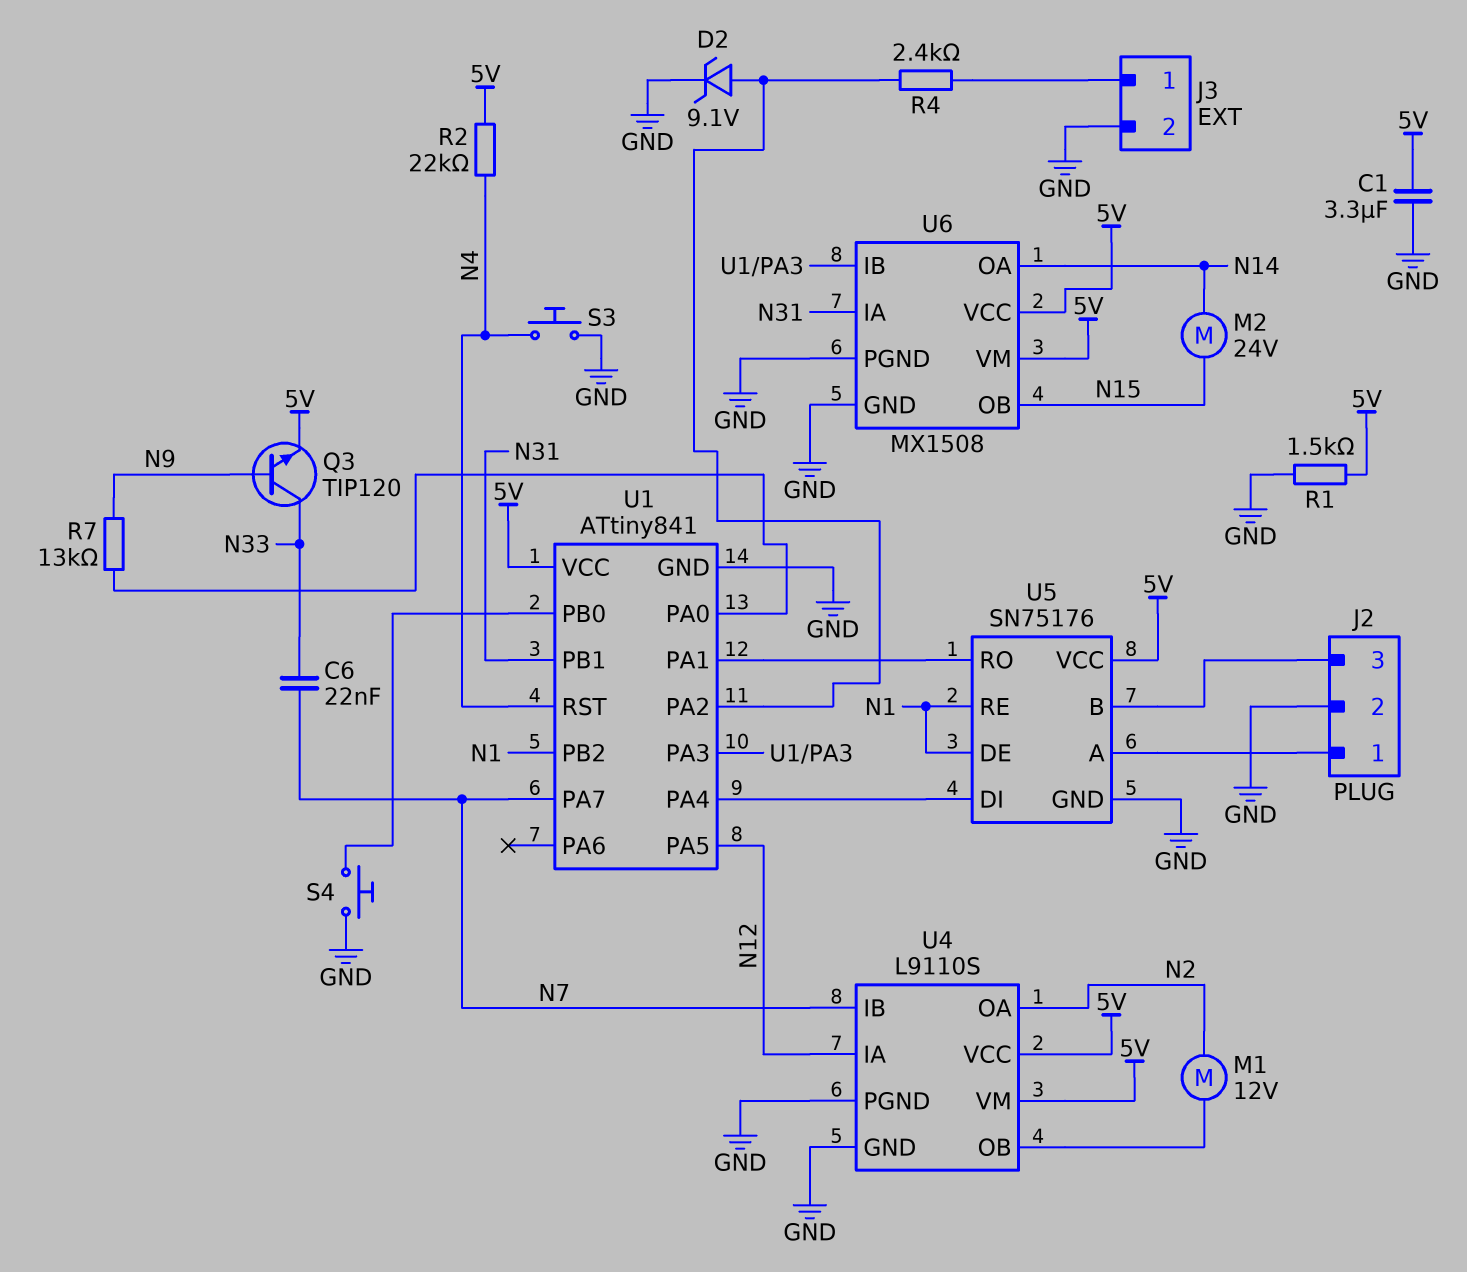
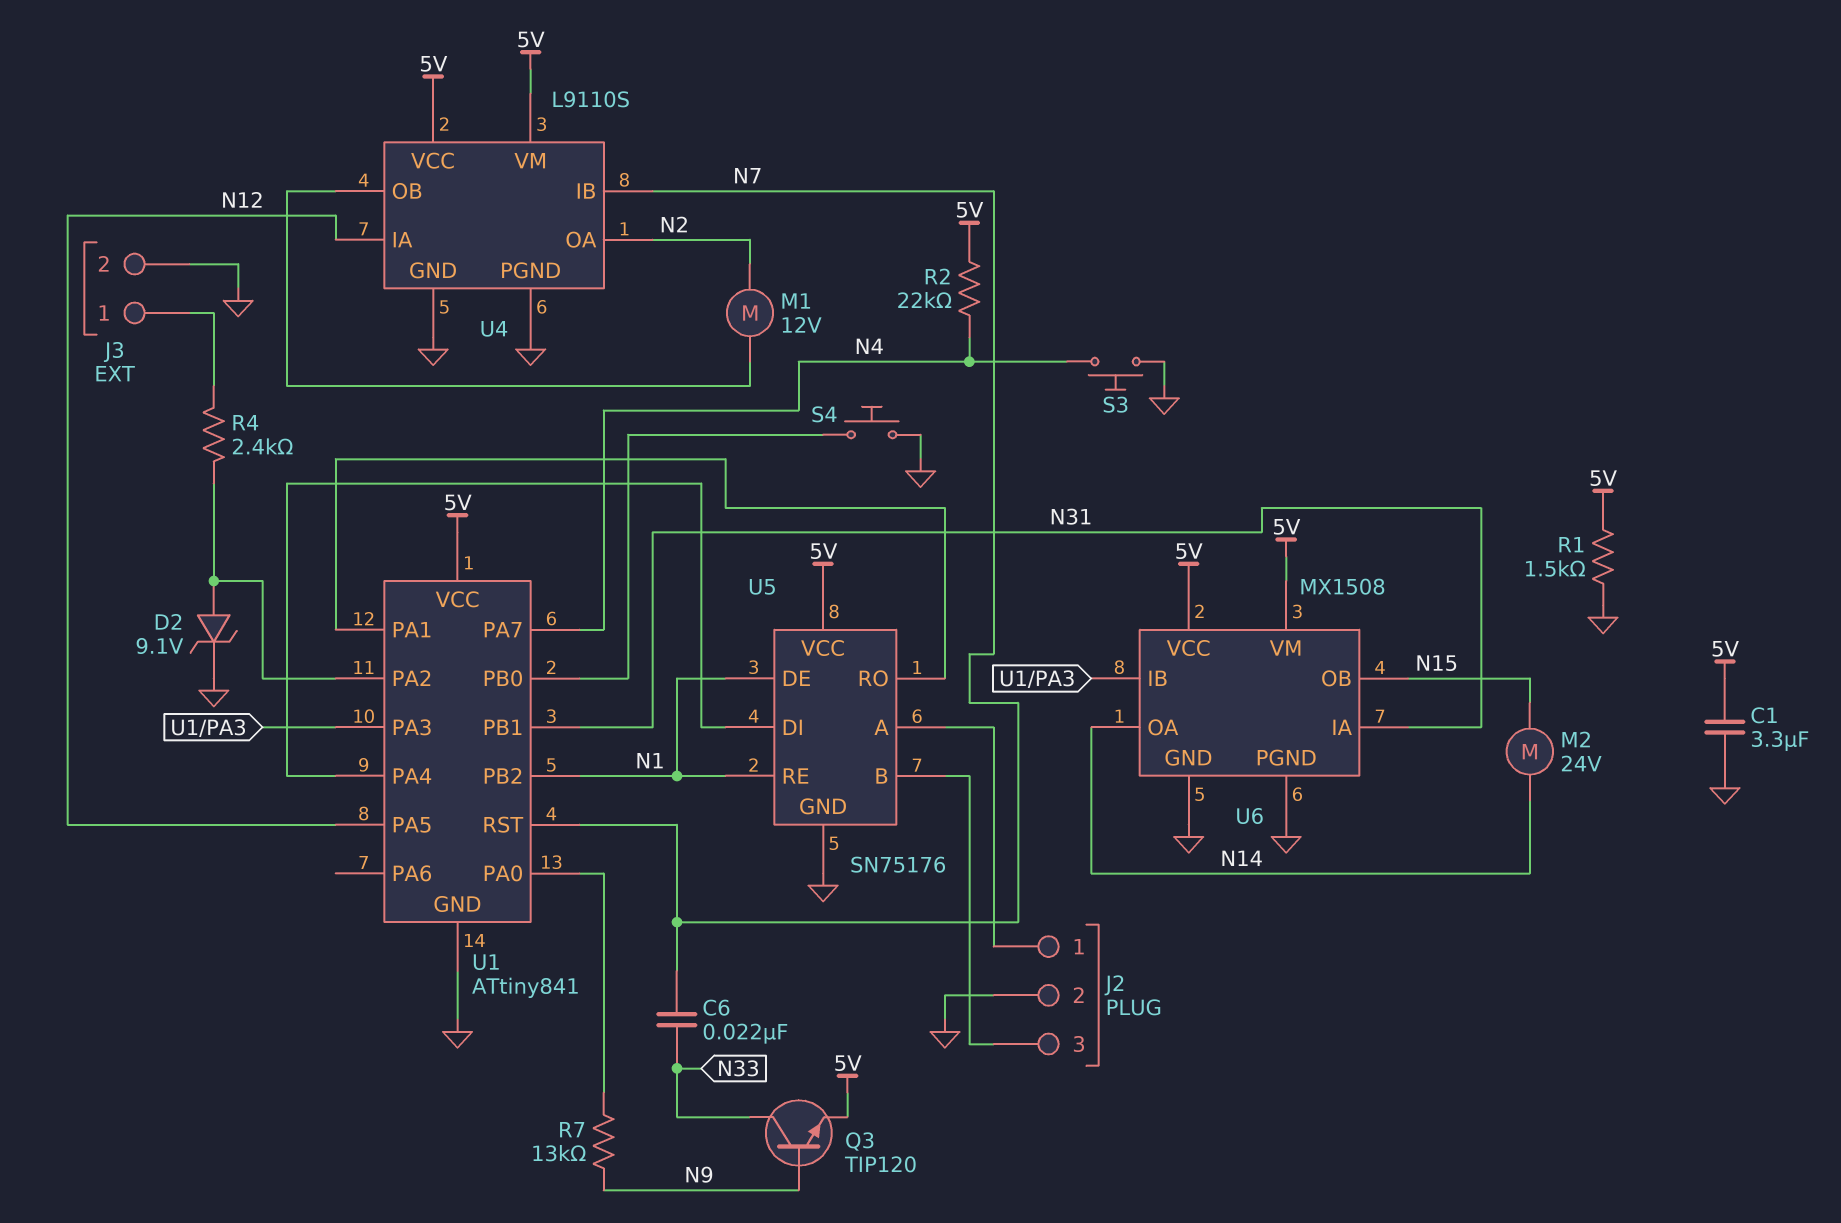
U1 pin PA7: N7 -> N4
U1 pin RST: N4 -> N7

